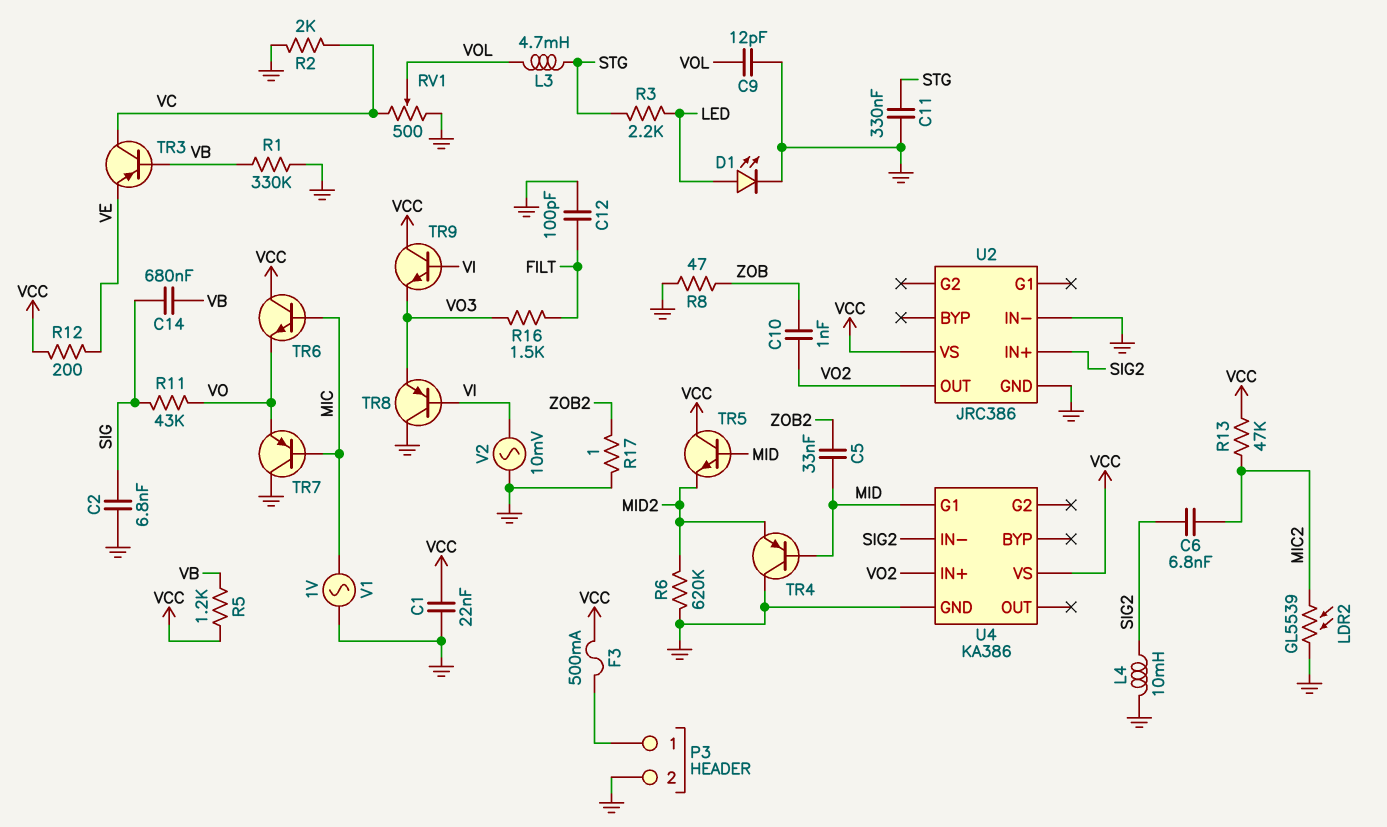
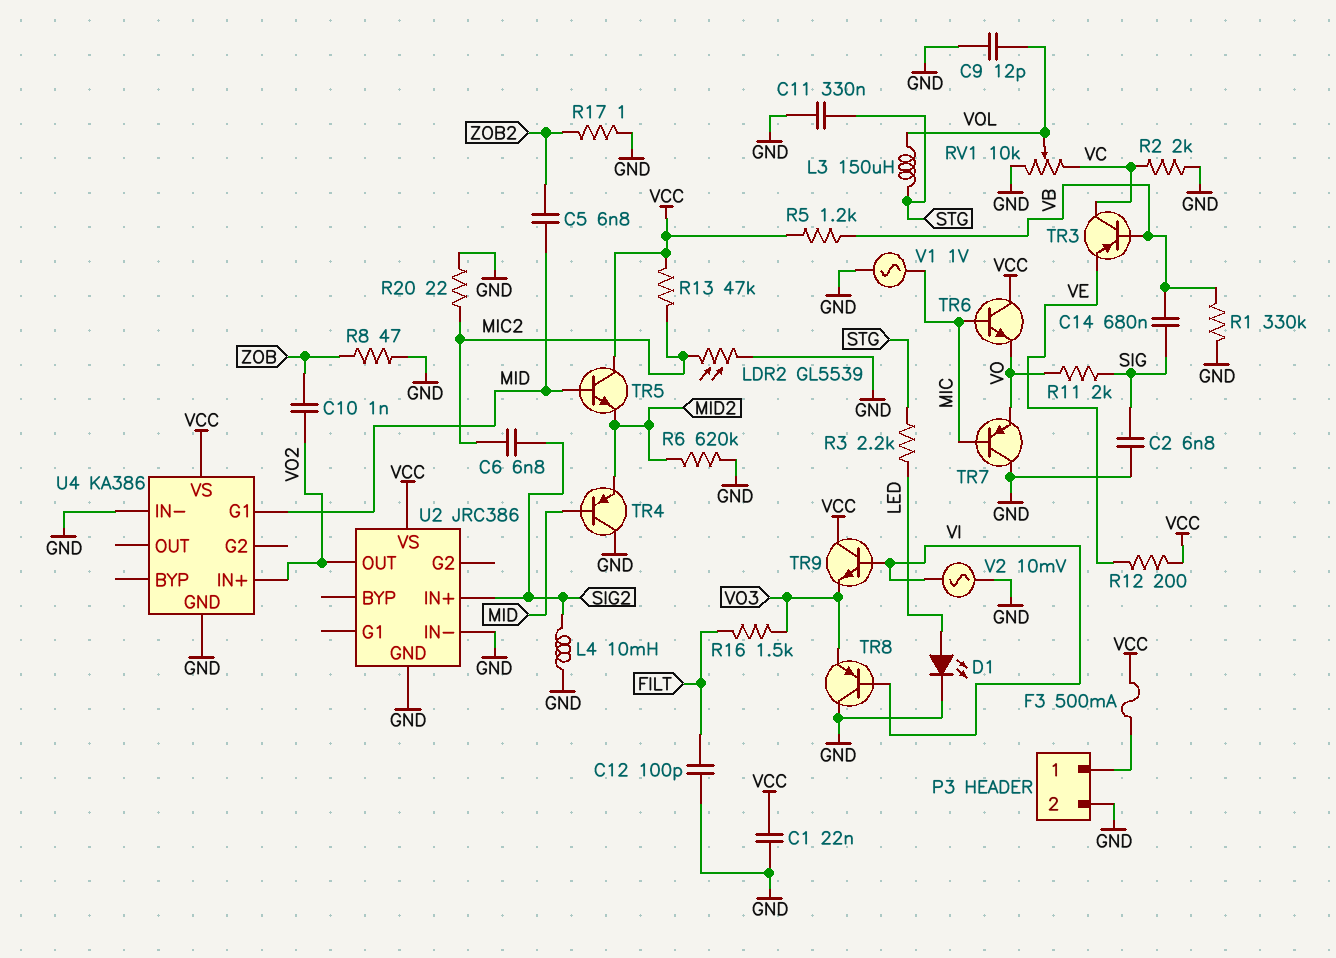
C5: 33nF (MID, ZOB2) -> 6.8nF (MID, ZOB2)
L3: 4.7mH (STG, VOL) -> 150uH (STG, VOL)
R11: 43k (SIG, VO) -> 2k (SIG, VO)
R20: none -> 22 (GND, MIC2)
RV1: 500 (GND, VC, wiper VOL) -> 10k (GND, VC, wiper VOL)
U4 pin IN-: SIG2 -> GND

